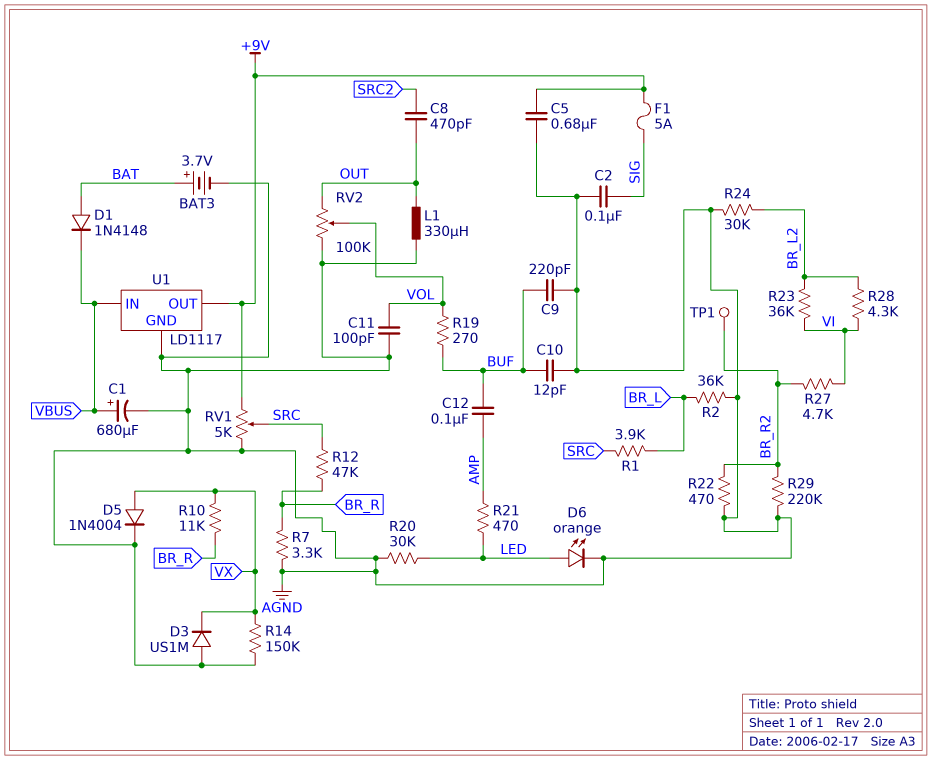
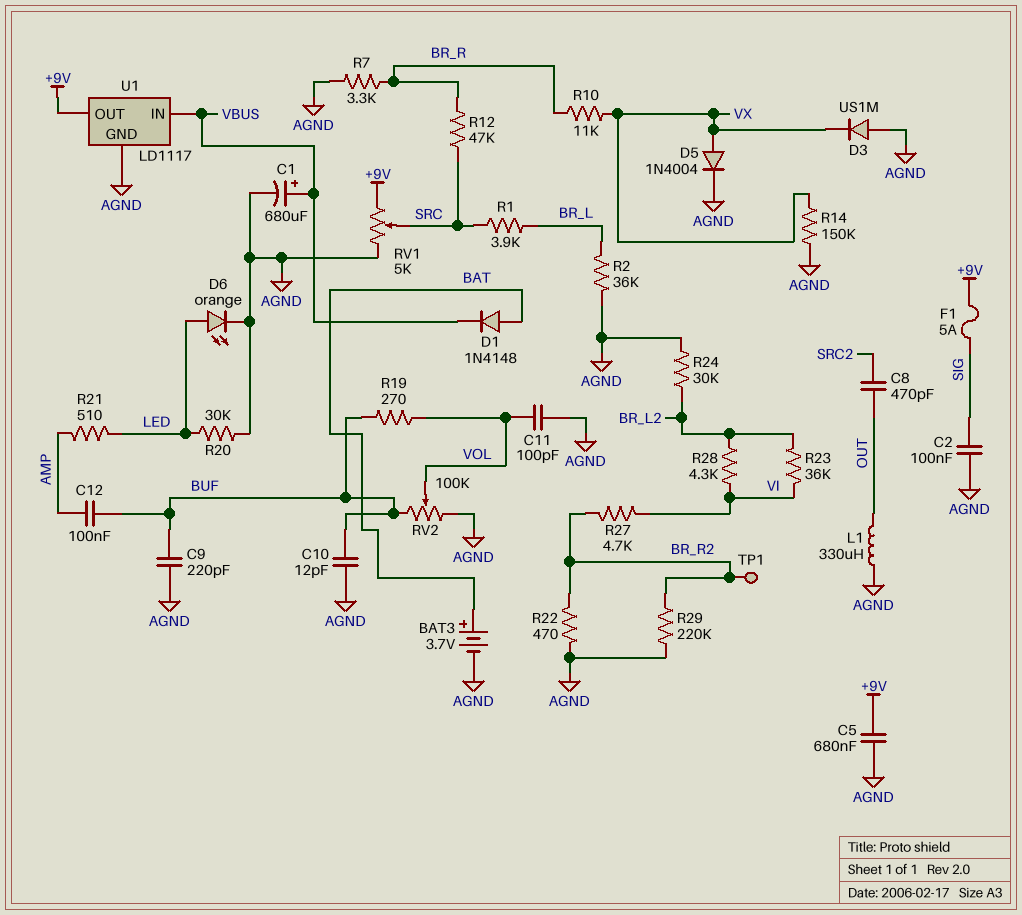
R21: 470 (AMP, LED) -> 510 (AMP, LED)
RV2: 100k (AGND, OUT, wiper VOL) -> 100k (AGND, BUF, wiper VOL)

